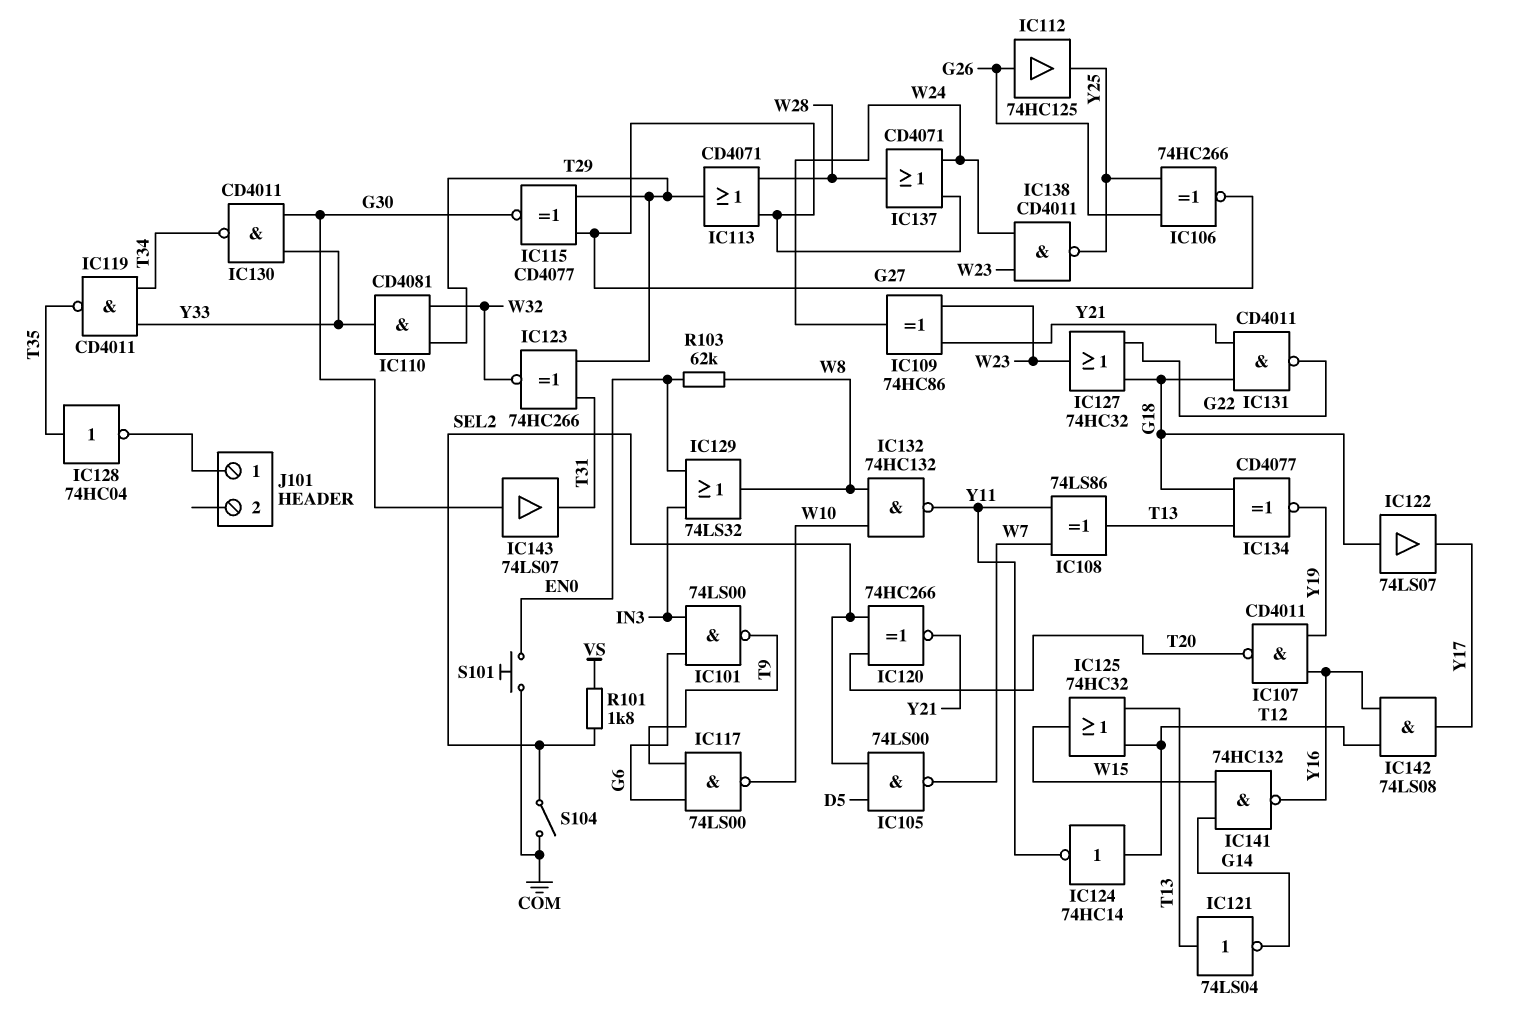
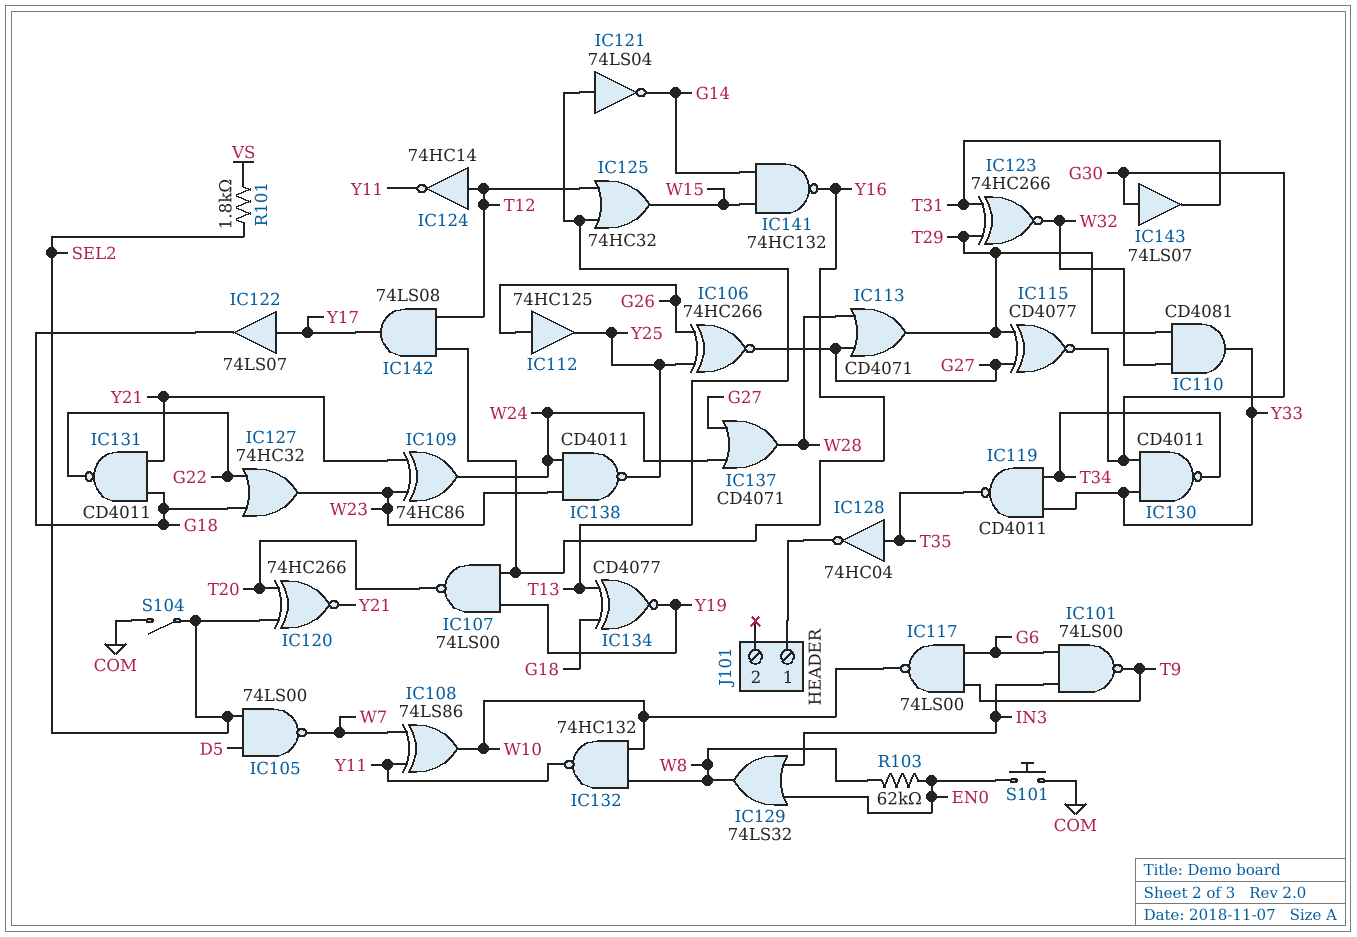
IC107: NAND CD4011 (in Y16, in Y19, out T20) -> NAND 74LS00 (in Y16, in Y19, out T20)
IC108: XOR 74LS86 (in W7, in Y11, out T13) -> XOR 74LS86 (in W7, in Y11, out W10)
IC122: buffer 74LS07 (in G18, out Y17) -> buffer 74LS07 (in Y17, out G18)

